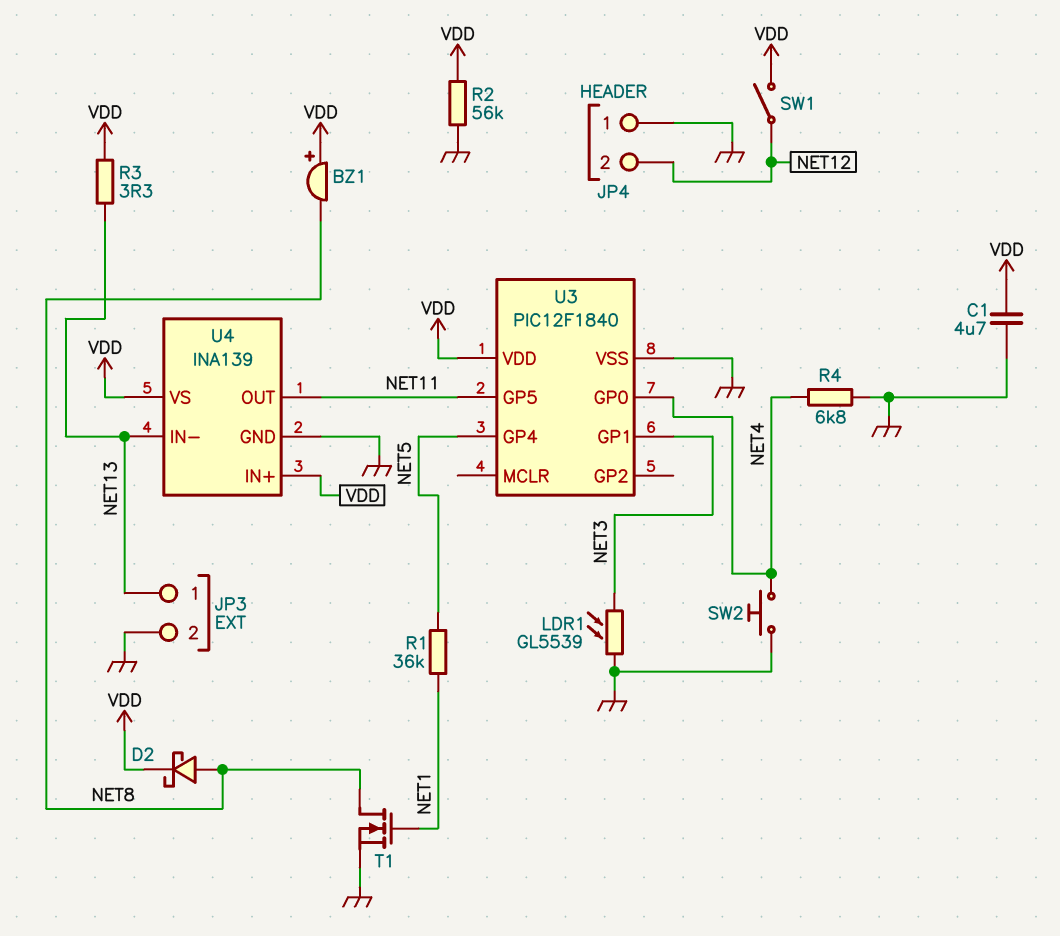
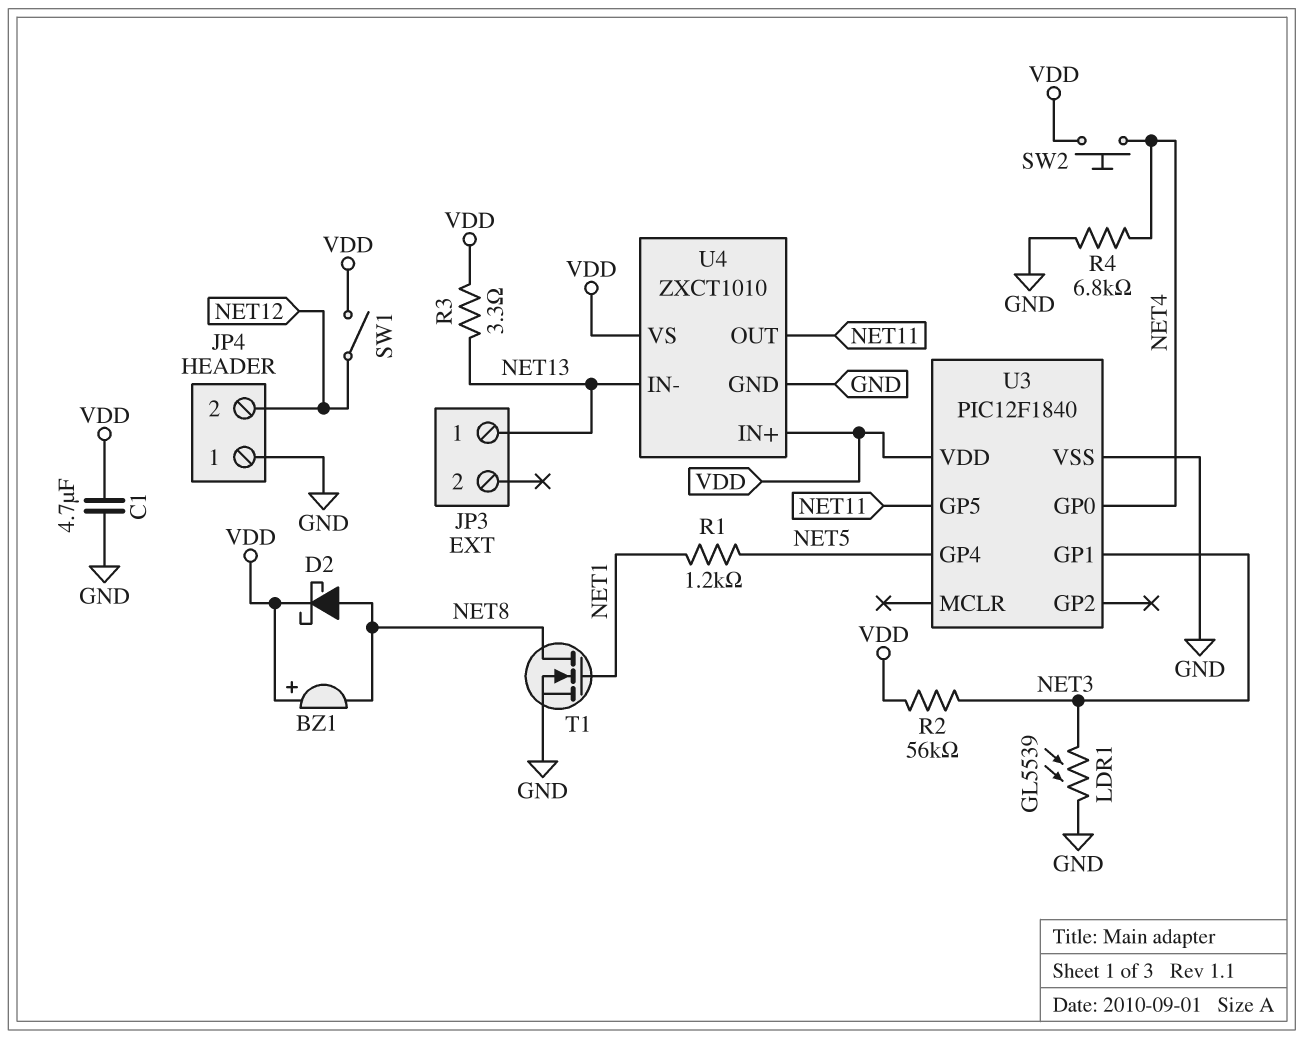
JP3 pin 2: GND -> none
R1: 36k (NET1, NET5) -> 1.2k (NET1, NET5)
R2: 56k (GND, VDD) -> 56k (NET3, VDD)
SW2: button (GND, NET4) -> button (NET4, VDD)
U4: INA139 -> ZXCT1010

